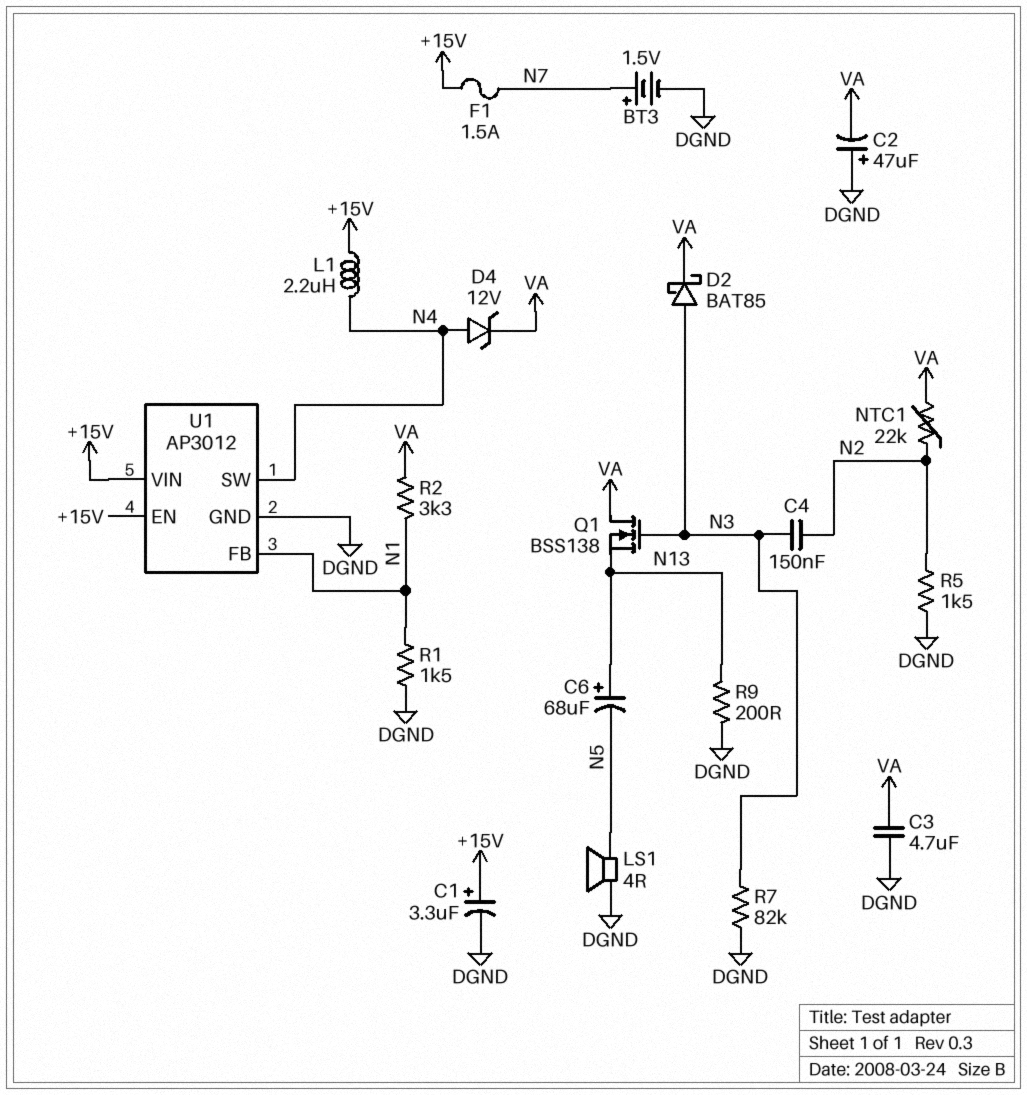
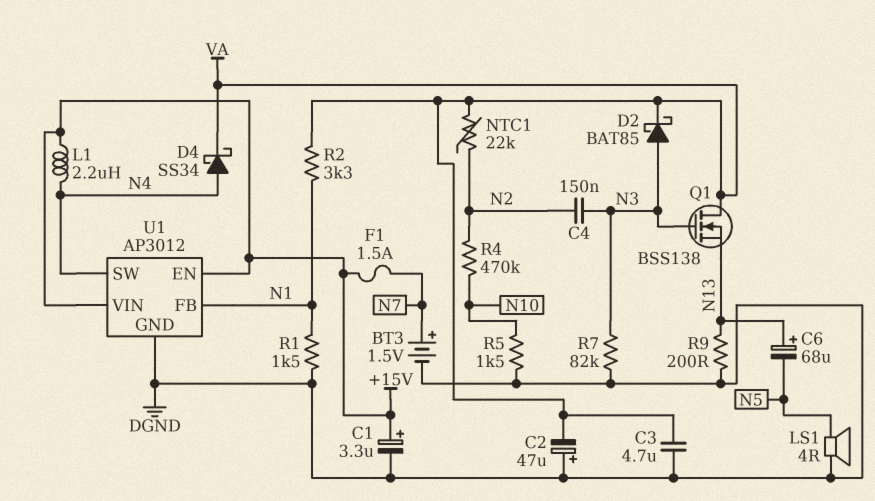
D4: zener 12V (A N4, K VA) -> schottky SS34 (A N4, K VA)
R4: none -> 470k (N2, N10)
R5: 1.5k (DGND, N2) -> 1.5k (DGND, N10)

